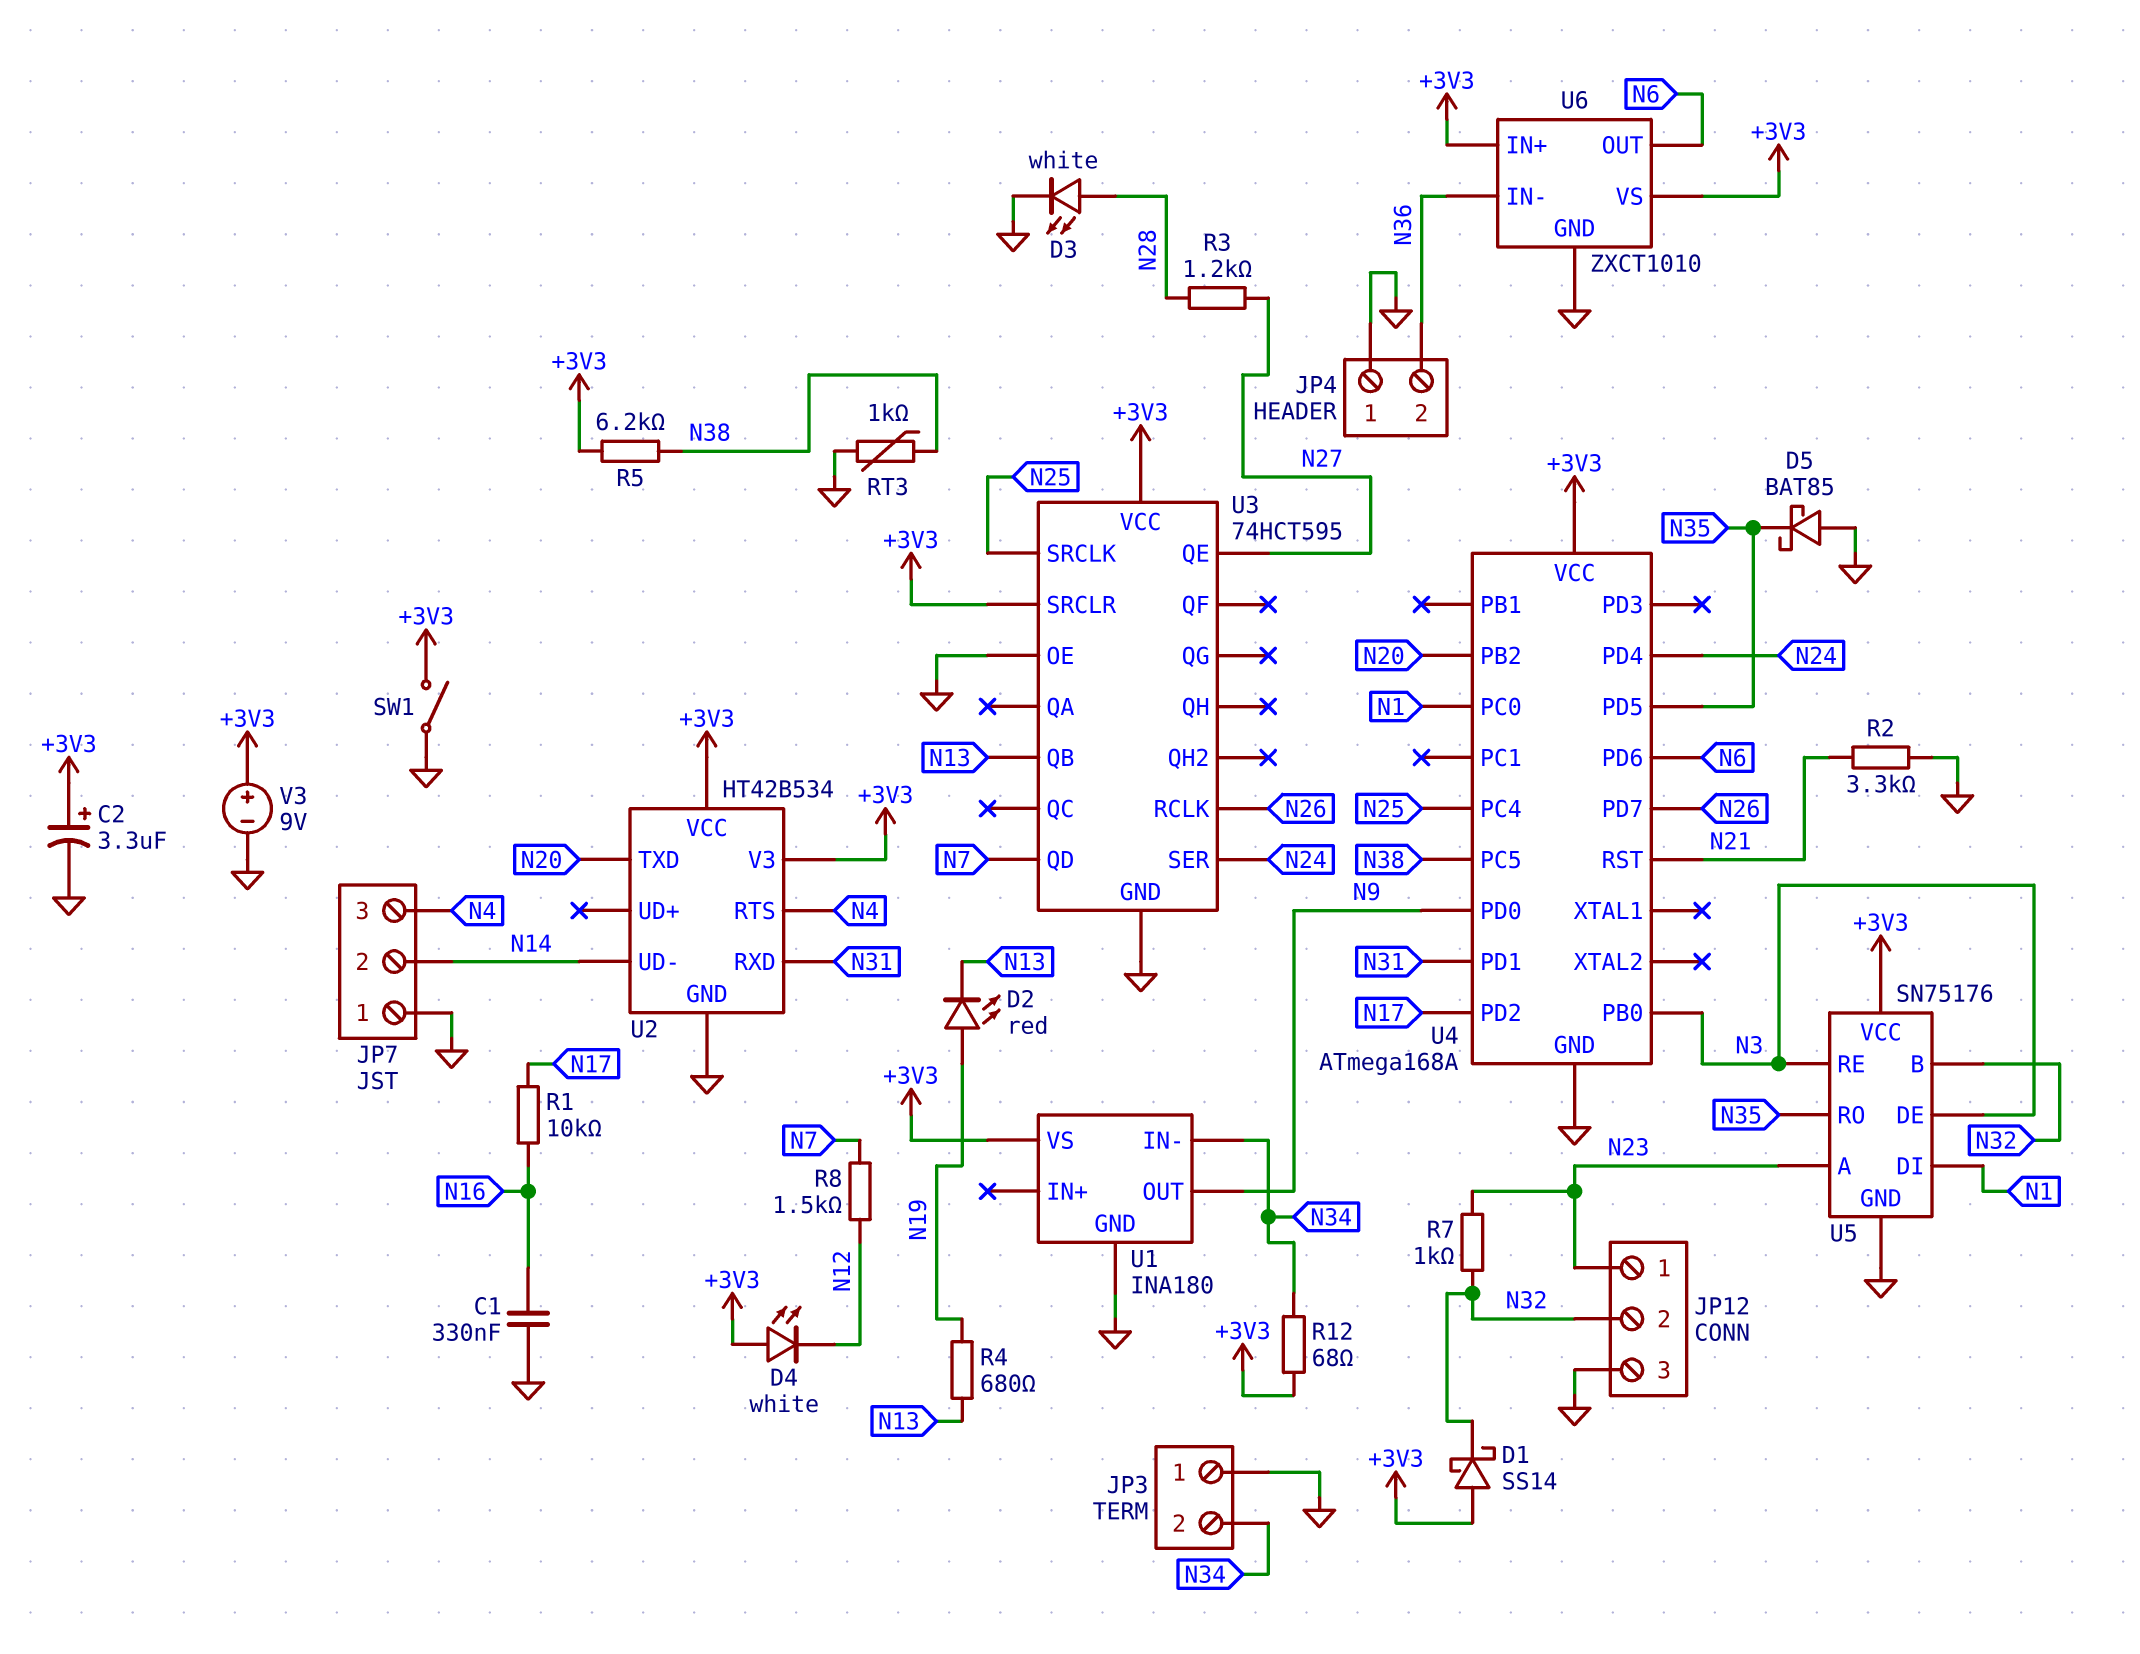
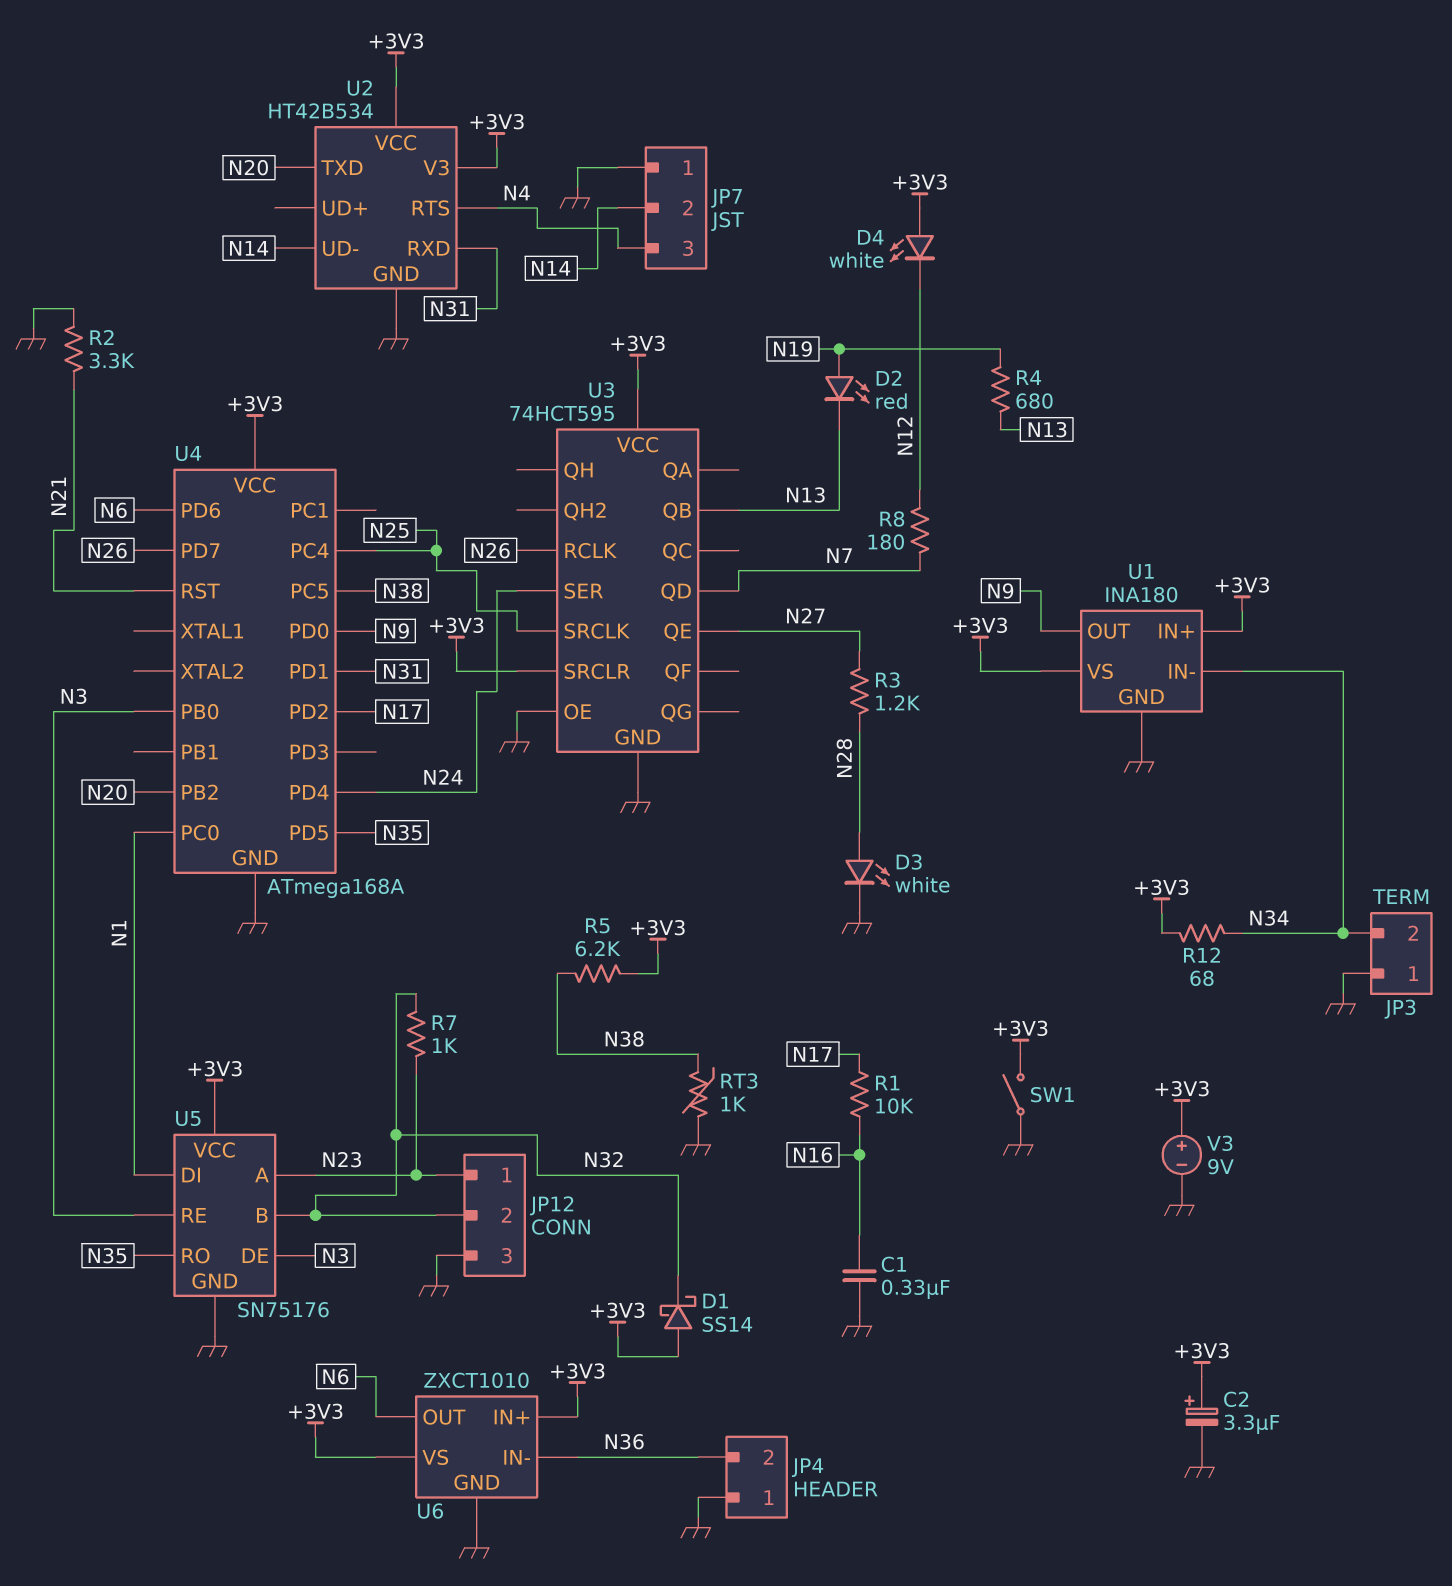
D5: schottky BAT85 (A GND, K N35) -> none
R8: 1.5k (N7, N12) -> 180 (N7, N12)
U1 pin IN+: none -> +3V3

